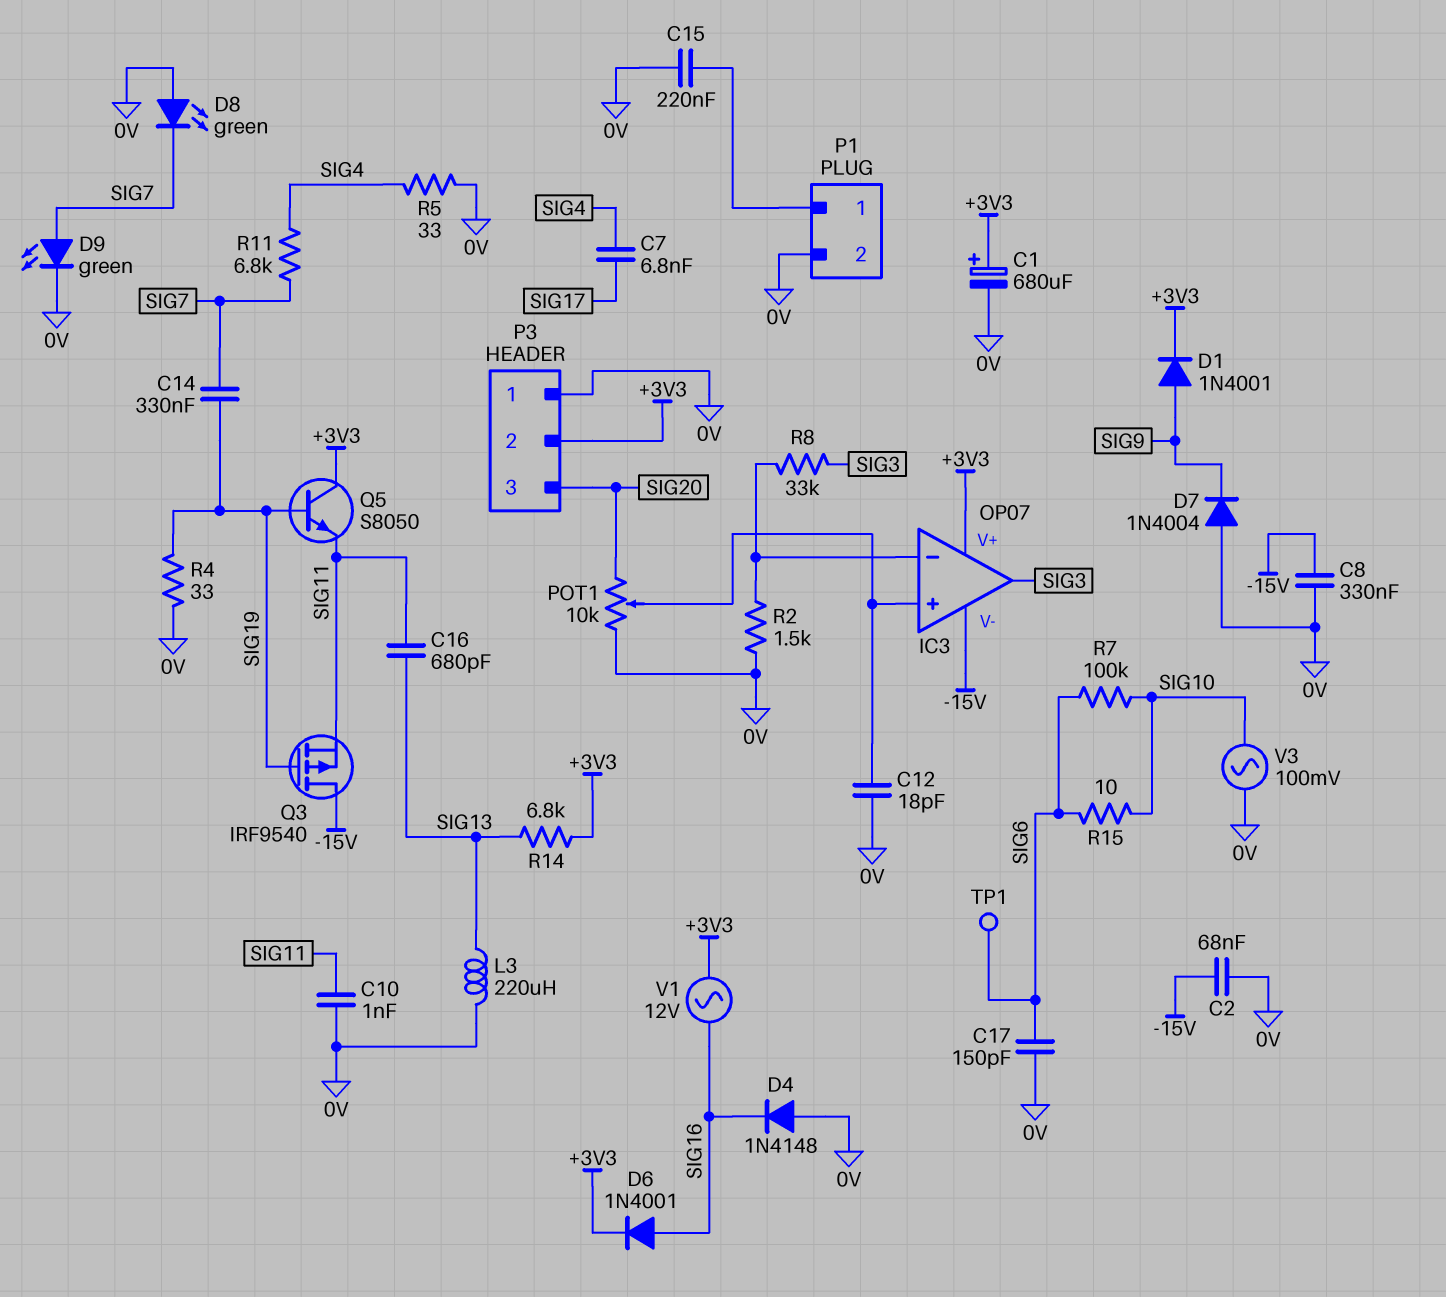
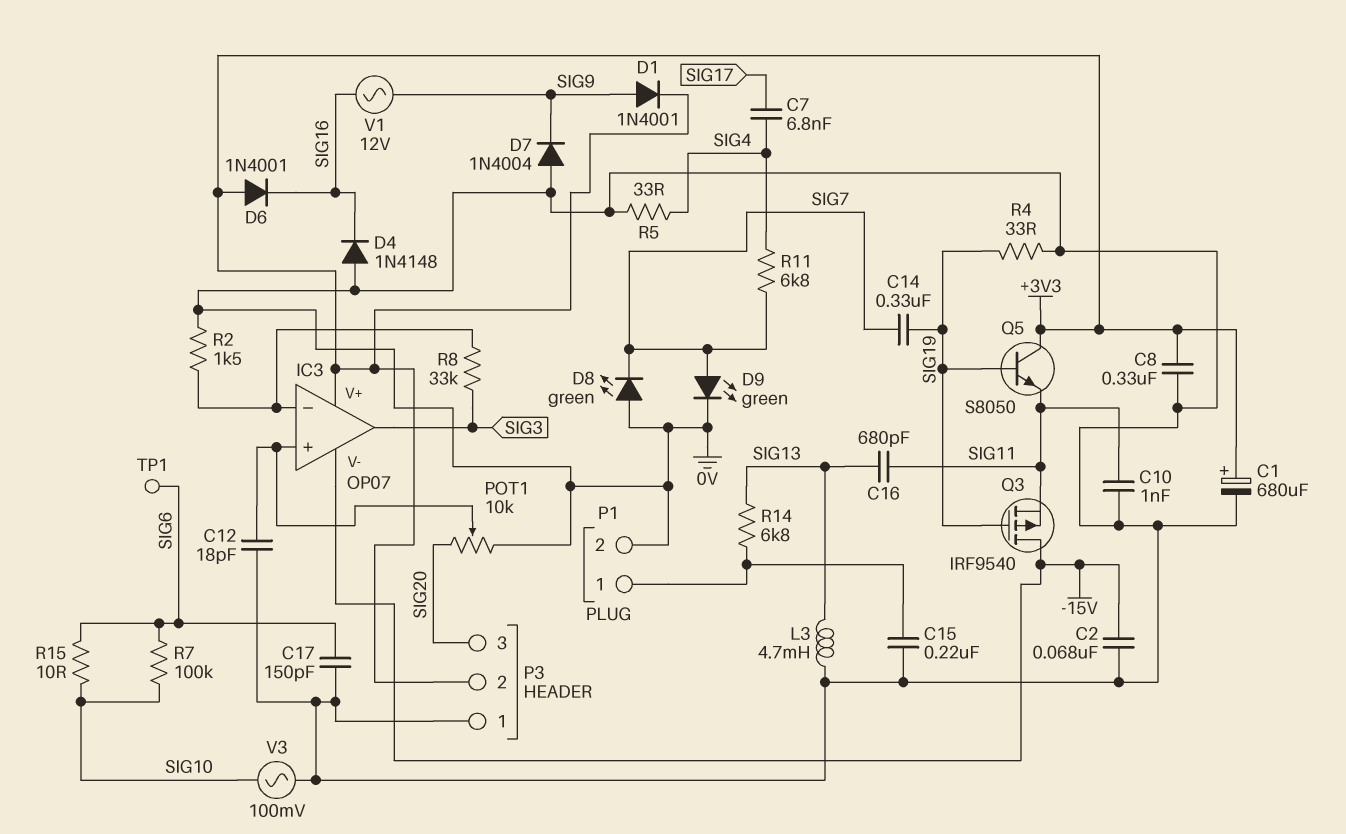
C8: 330nF (-15V, 0V) -> 330nF (+3V3, 0V)
D6: diode 1N4001 (A SIG16, K +3V3) -> diode 1N4001 (A +3V3, K SIG16)
L3: 220uH (0V, SIG13) -> 4.7mH (0V, SIG13)
R14: 6.8k (+3V3, SIG13) -> 6.8k (P1/1, SIG13)
V1: AC 12V (+3V3, SIG16) -> AC 12V (SIG9, SIG16)

